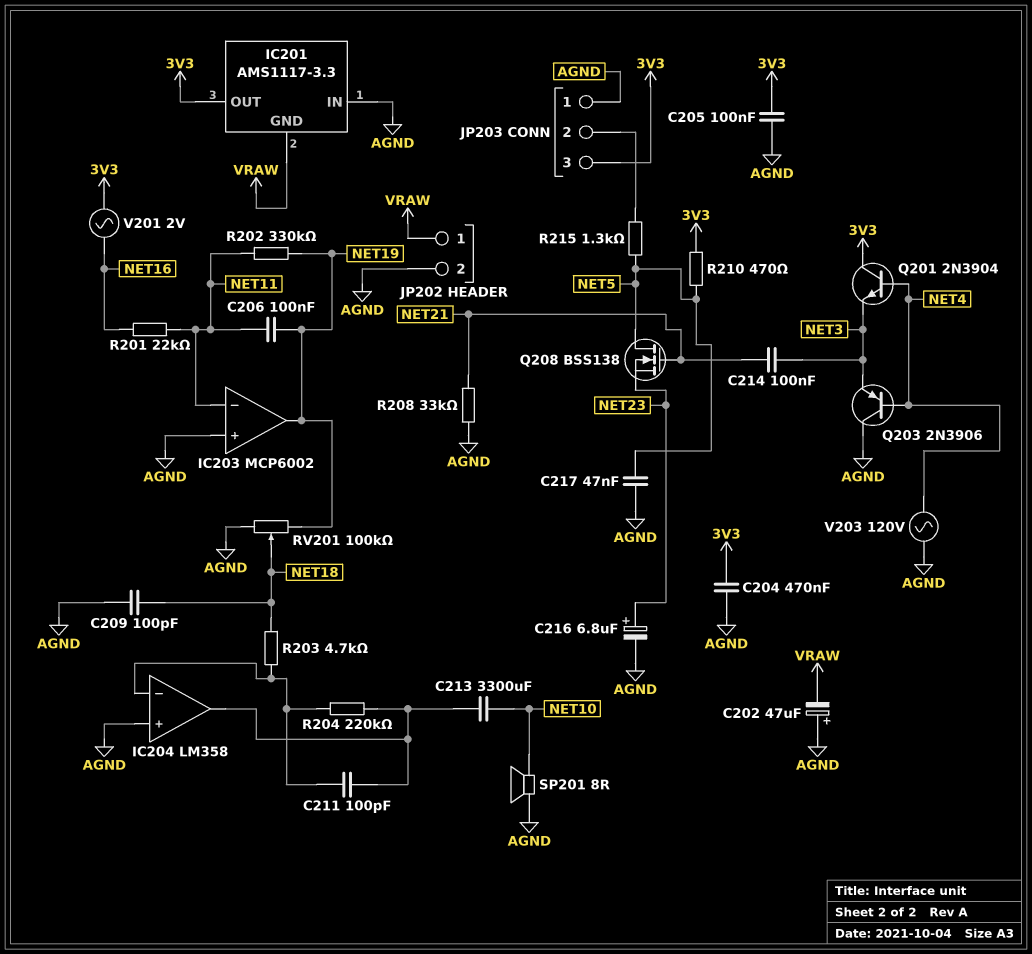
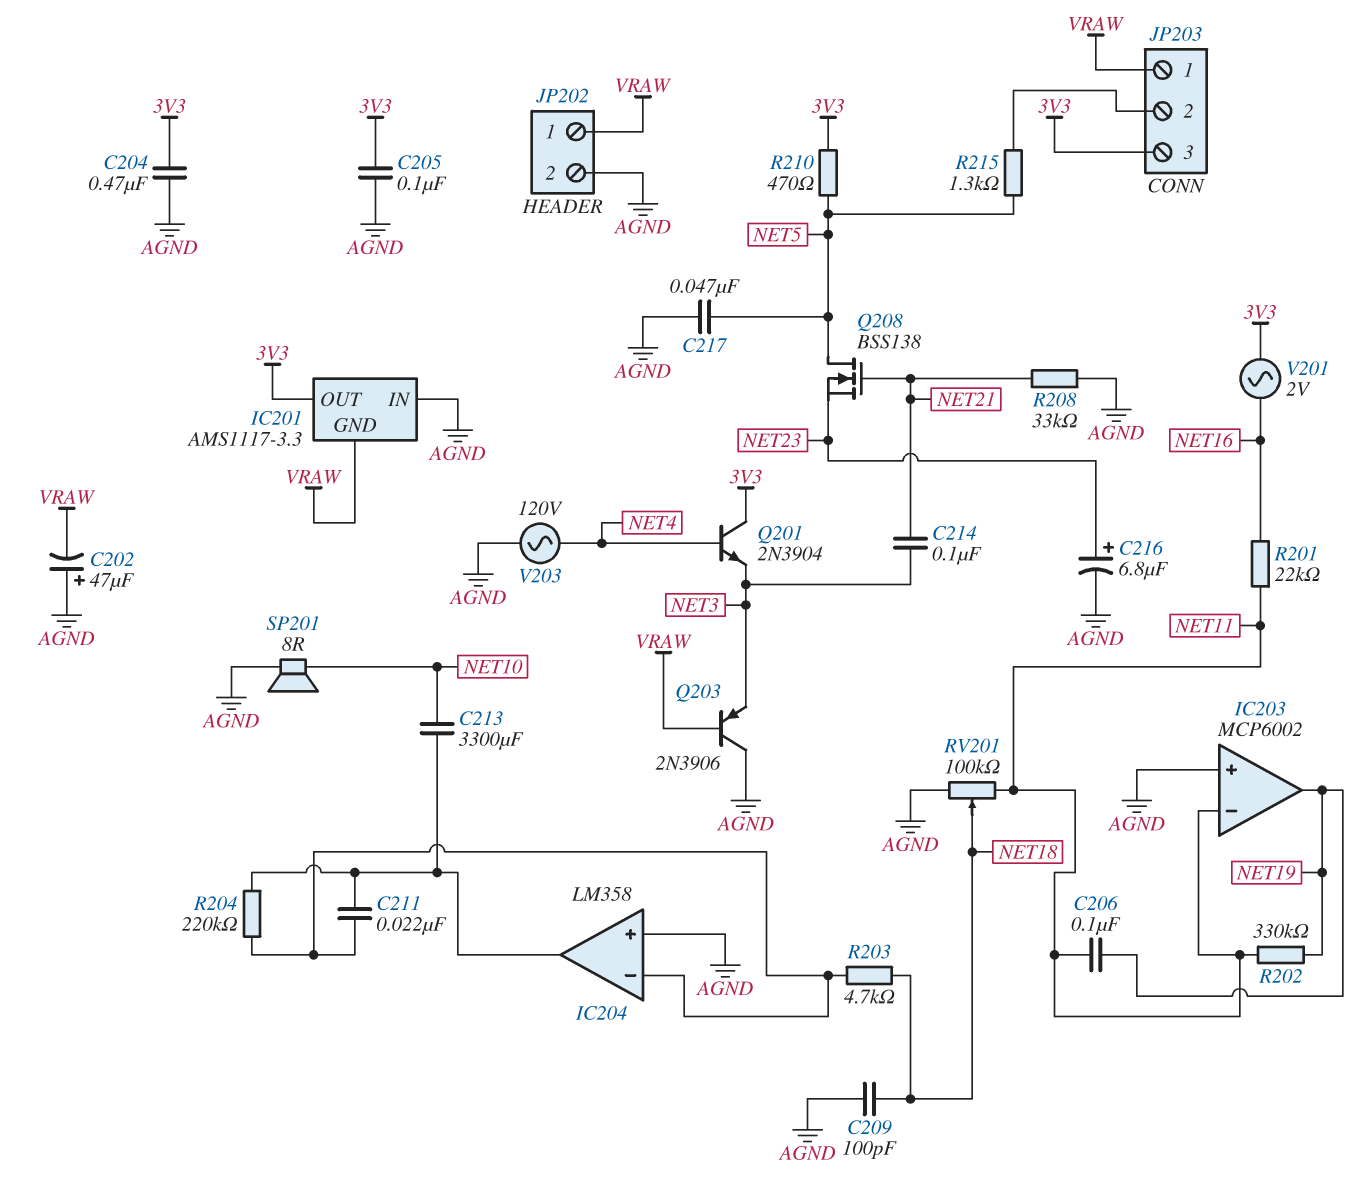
C211: 100pF (IC204/in-, IC204/out) -> 22nF (IC204/in-, IC204/out)
JP203 pin 1: AGND -> VRAW
Q203: PNP 2N3906 (B NET4, C AGND, E NET3) -> PNP 2N3906 (B VRAW, C AGND, E NET3)
RV201: 100k (AGND, NET19, wiper NET18) -> 100k (AGND, NET11, wiper NET18)

